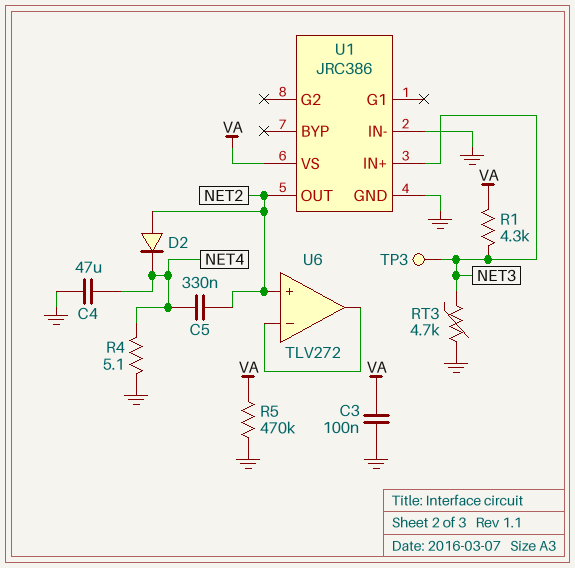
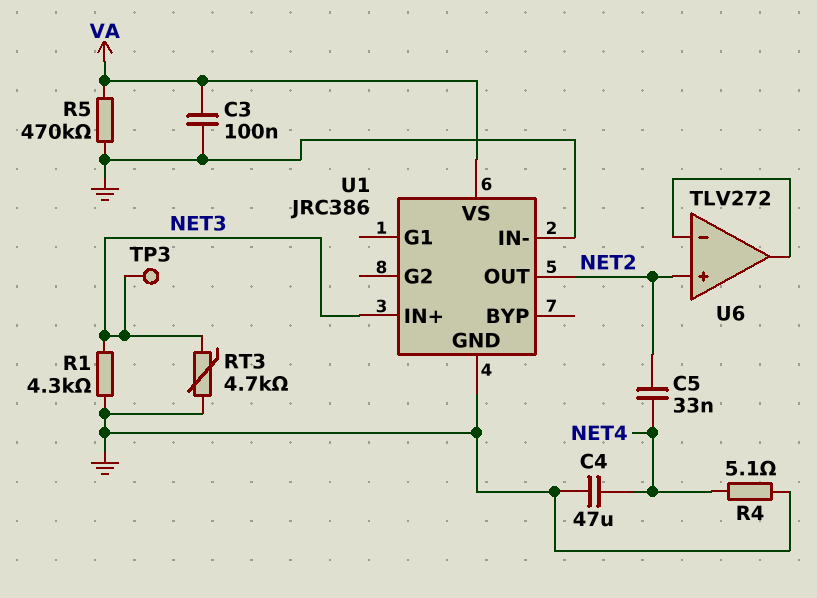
C5: 330nF (NET2, NET4) -> 33nF (NET2, NET4)
D2: diode (A NET2, K NET4) -> none
R1: 4.3k (NET3, VA) -> 4.3k (GND, NET3)

